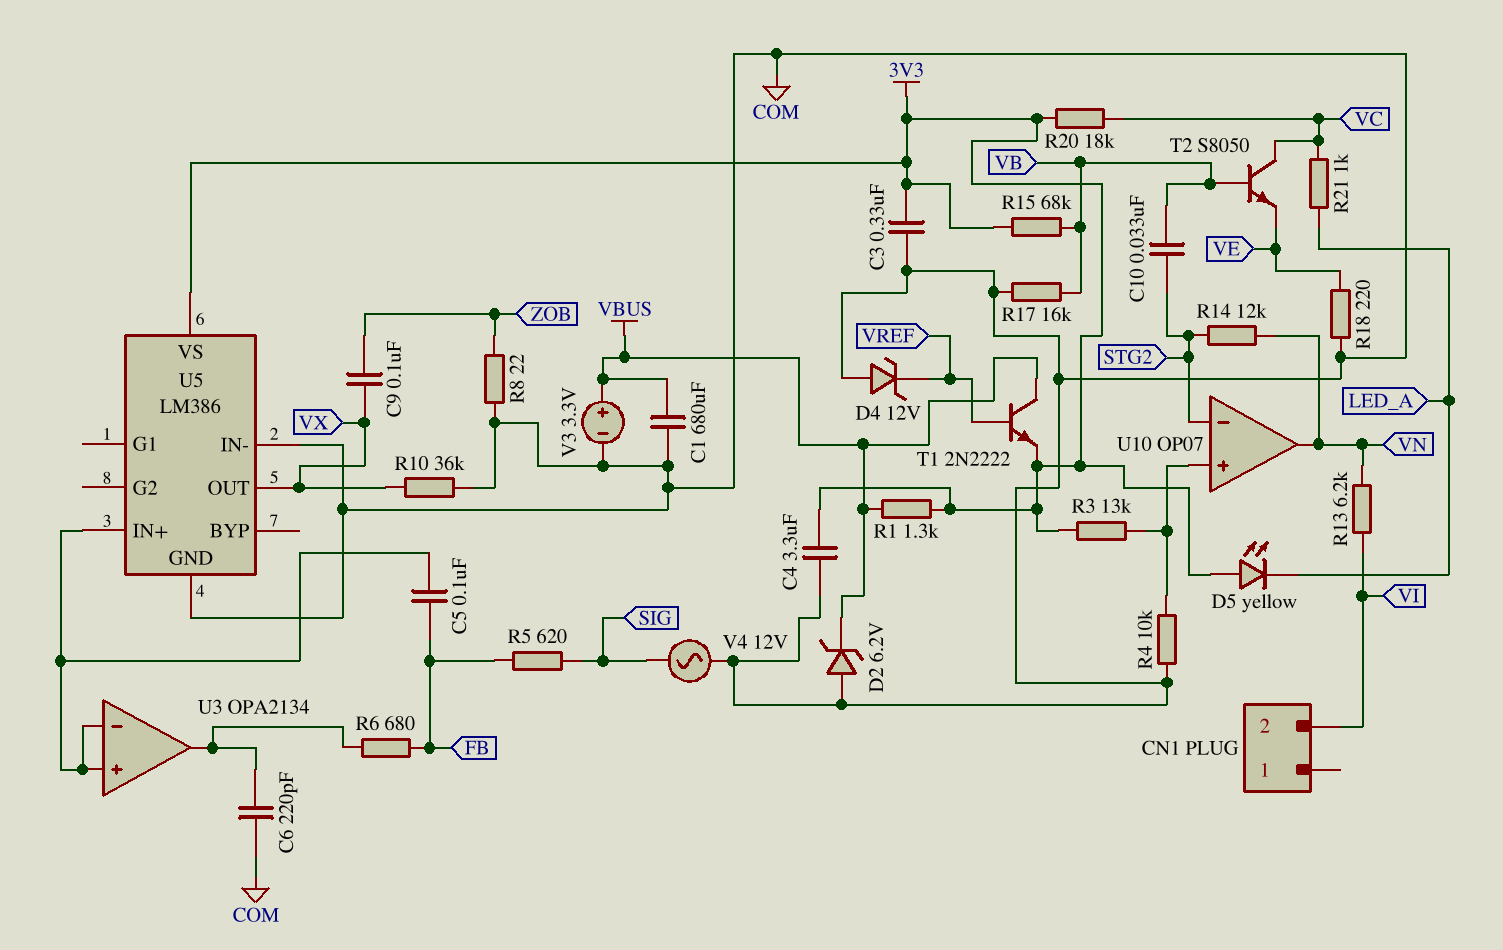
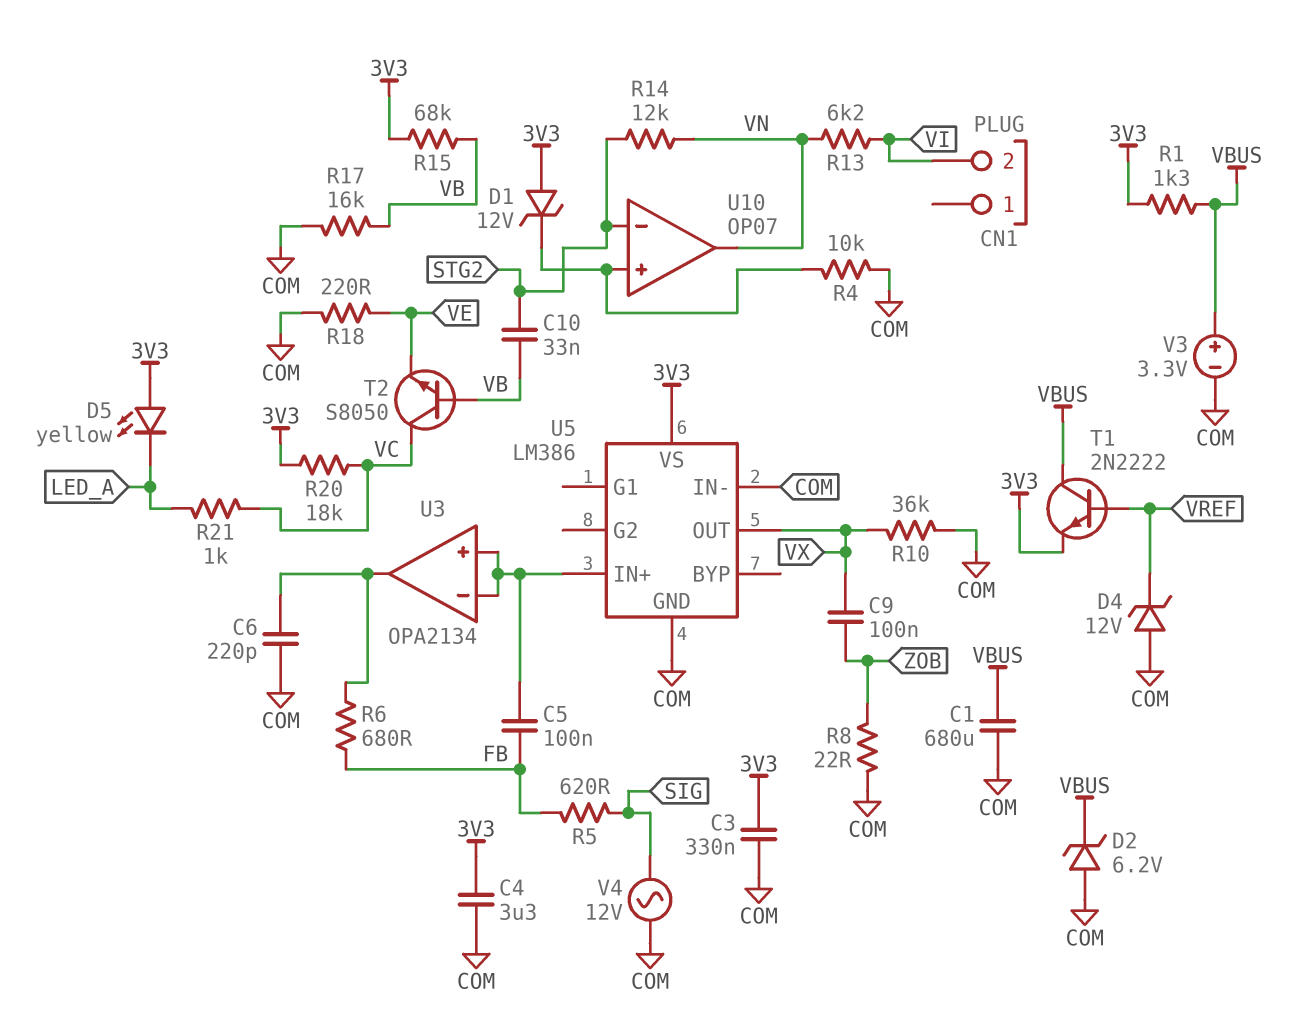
D1: none -> zener 12V (A 3V3, K U10/in+)
R3: 13k (3V3, U10/in+) -> none

